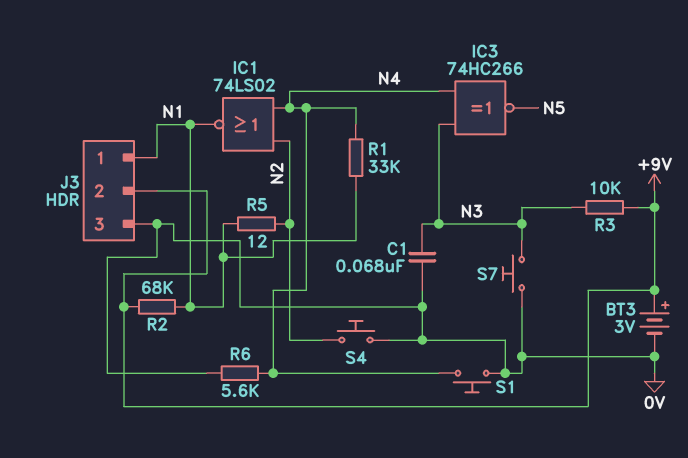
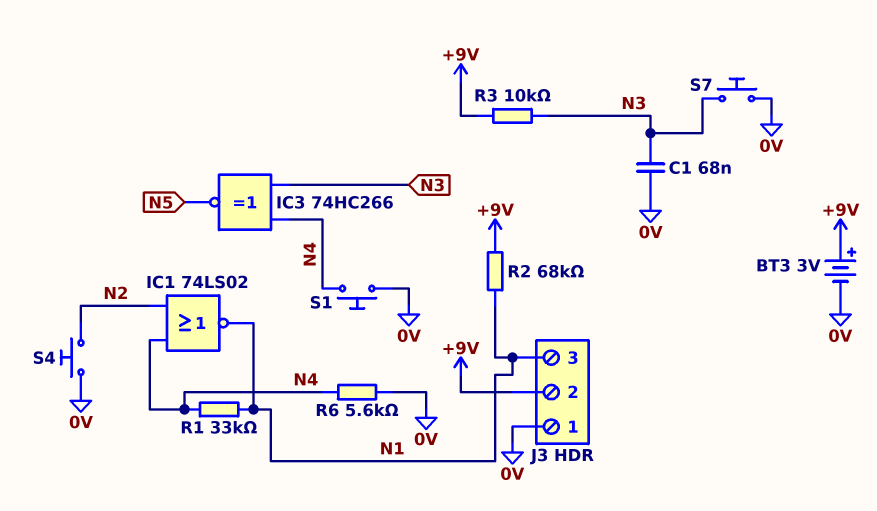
J3 pin 1: N1 -> 0V
J3 pin 3: 0V -> N1
R5: 12 (N1, N2) -> none

